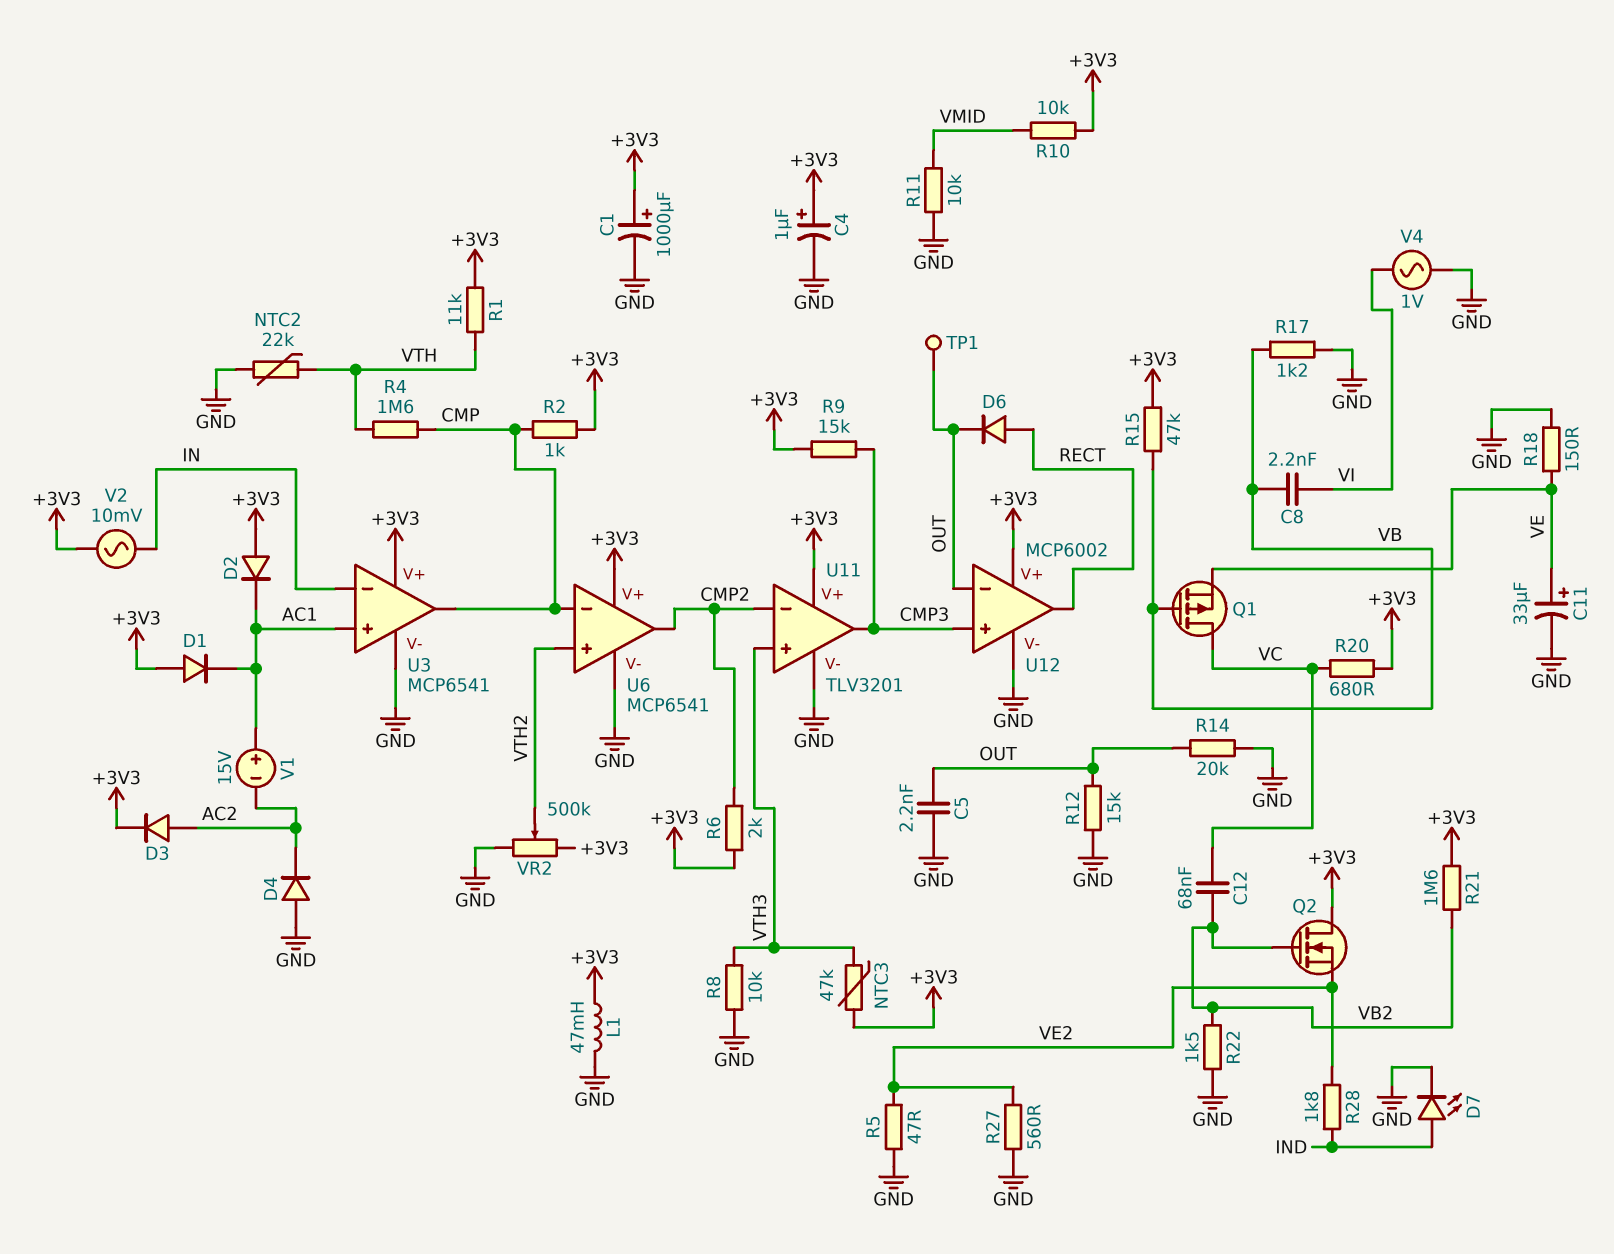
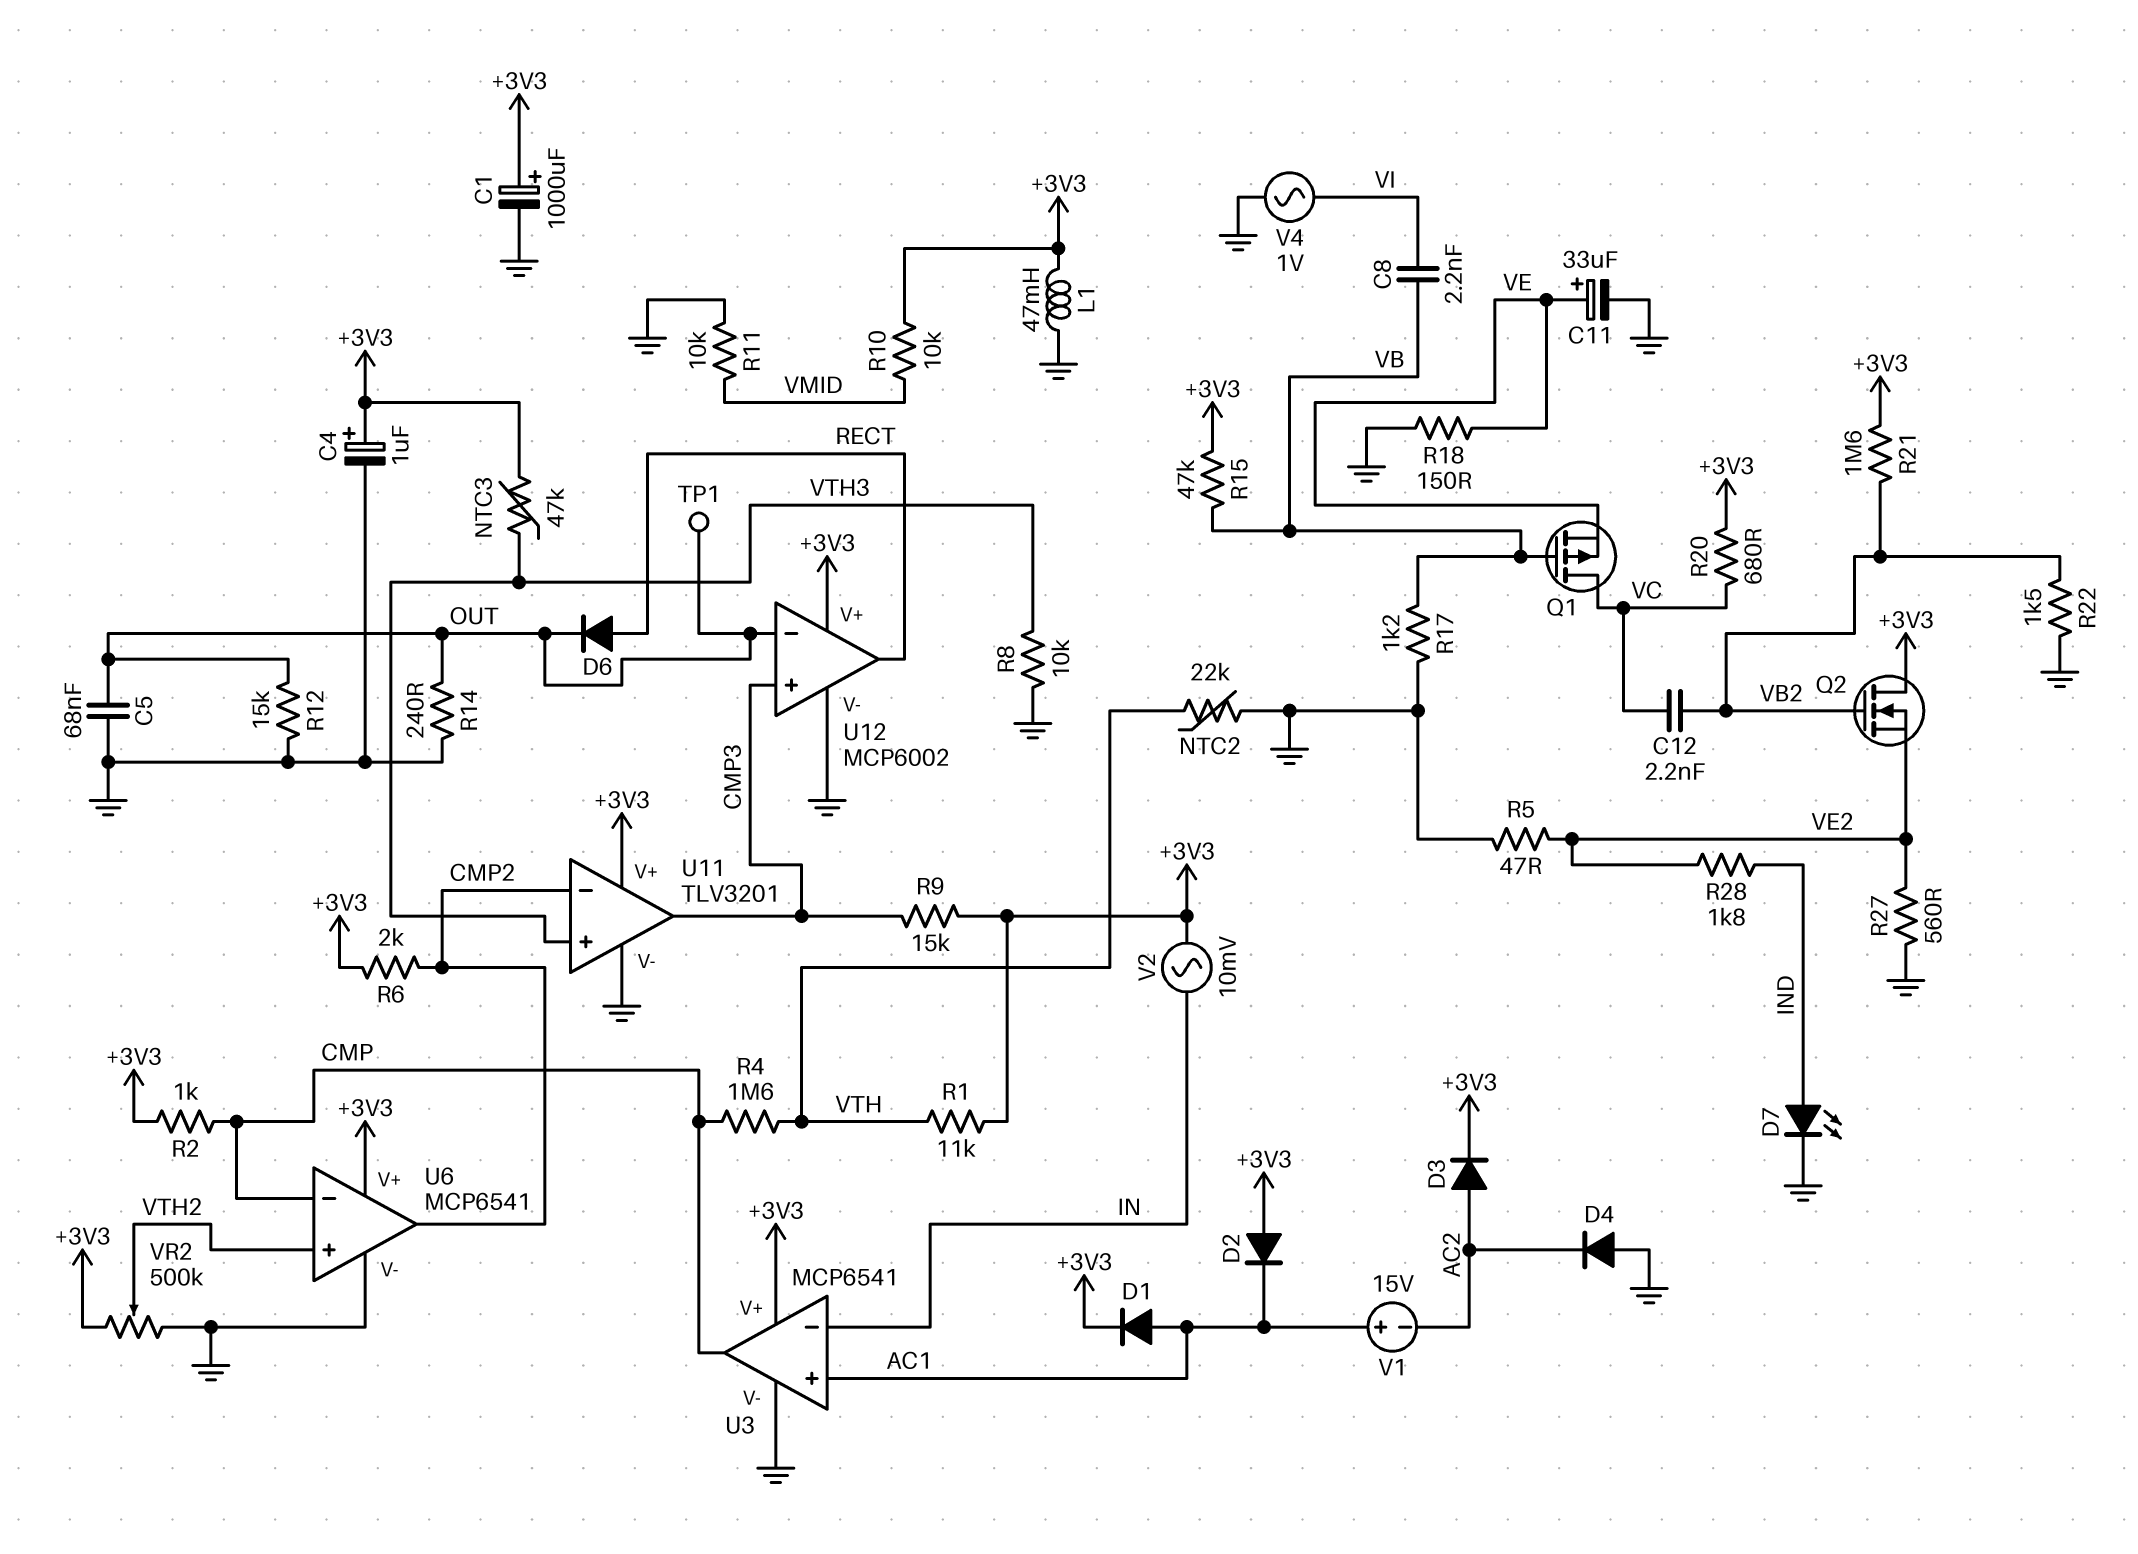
C5: 2.2nF (GND, OUT) -> 68nF (GND, OUT)
C12: 68nF (VB2, VC) -> 2.2nF (VB2, VC)
D1: diode (A +3V3, K AC1) -> diode (A AC1, K +3V3)
R14: 20k (GND, OUT) -> 240 (GND, OUT)

